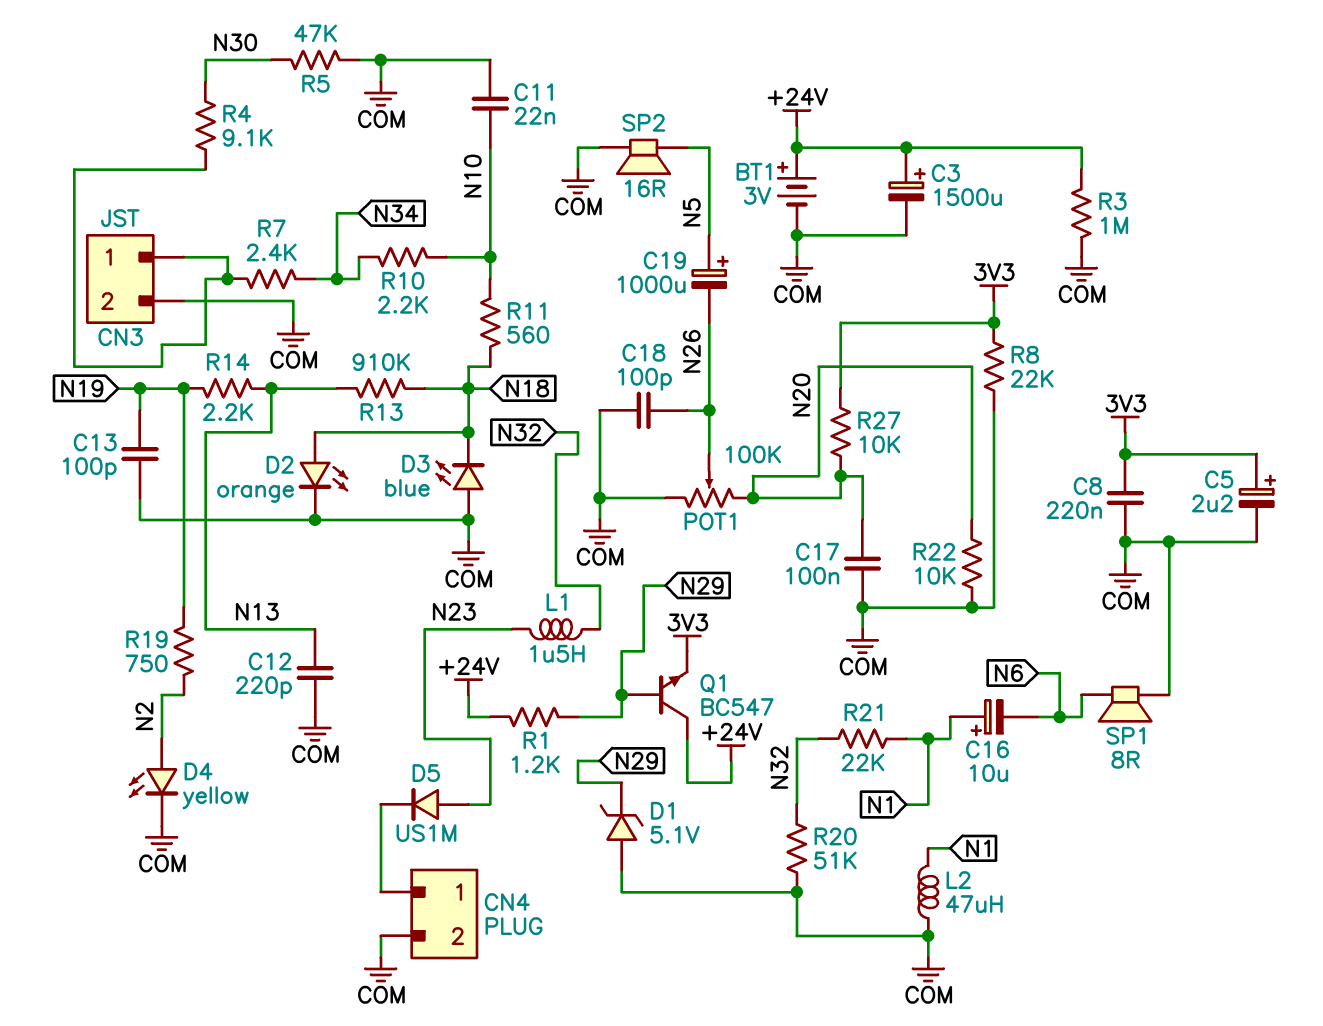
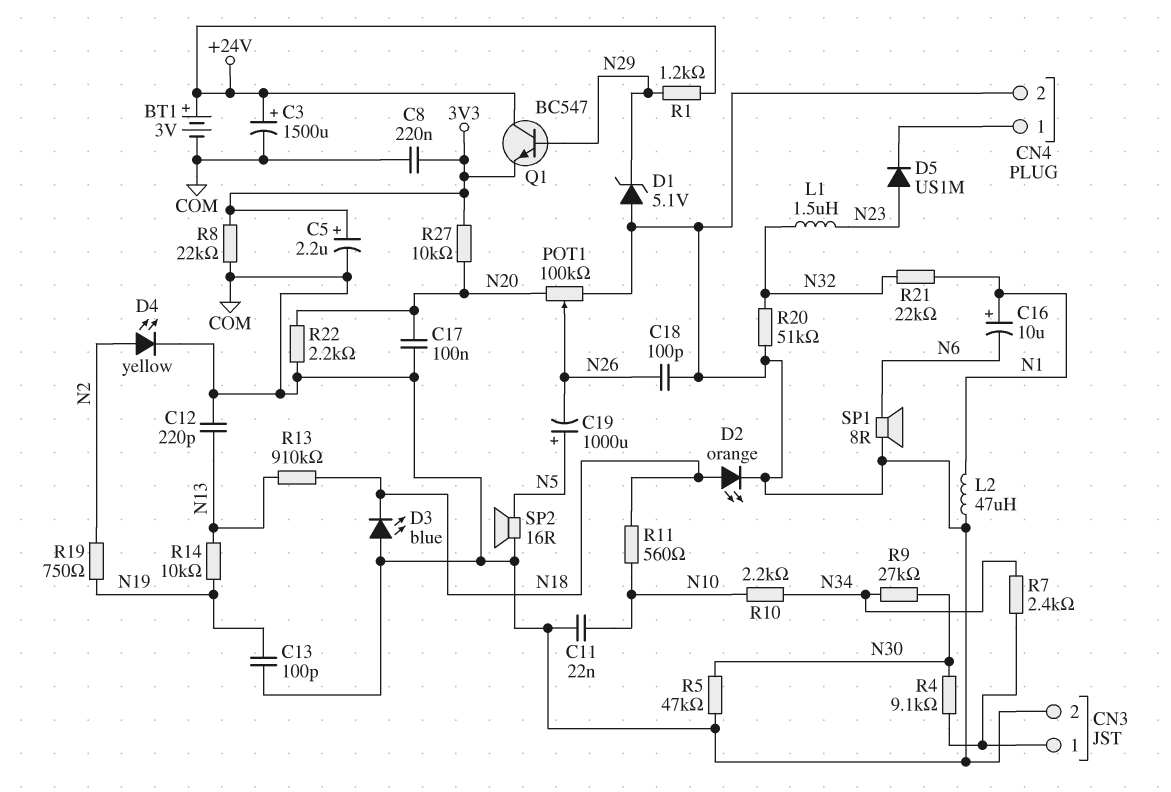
R3: 1M (+24V, COM) -> none
R9: none -> 27k (N30, N34)
R14: 2.2k (N13, N19) -> 10k (N13, N19)
R22: 10k (COM, N20) -> 2.2k (COM, N20)

